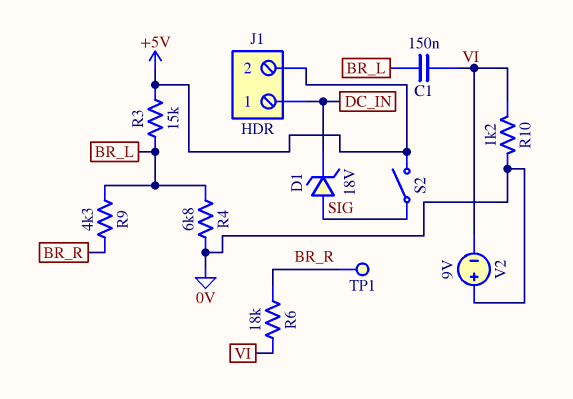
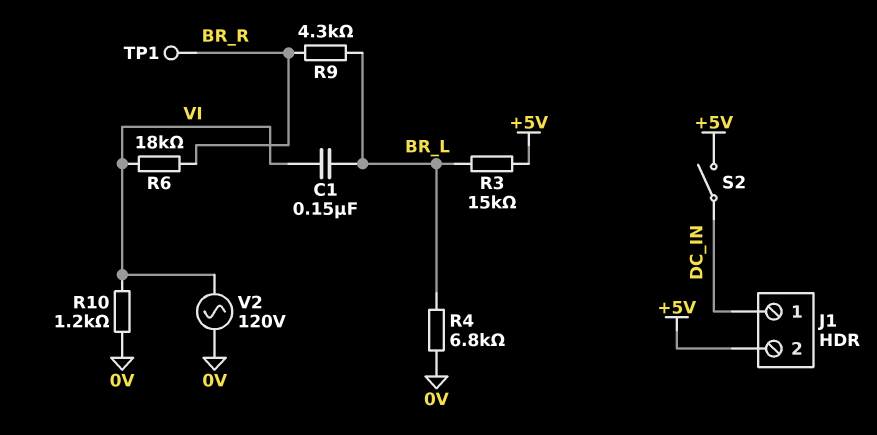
D1: zener 18V (A SIG, K DC_IN) -> none
S2: switch (+5V, SIG) -> switch (+5V, DC_IN)
V2: 9V (plus 0V, minus VI) -> AC 120V (0V, VI)

